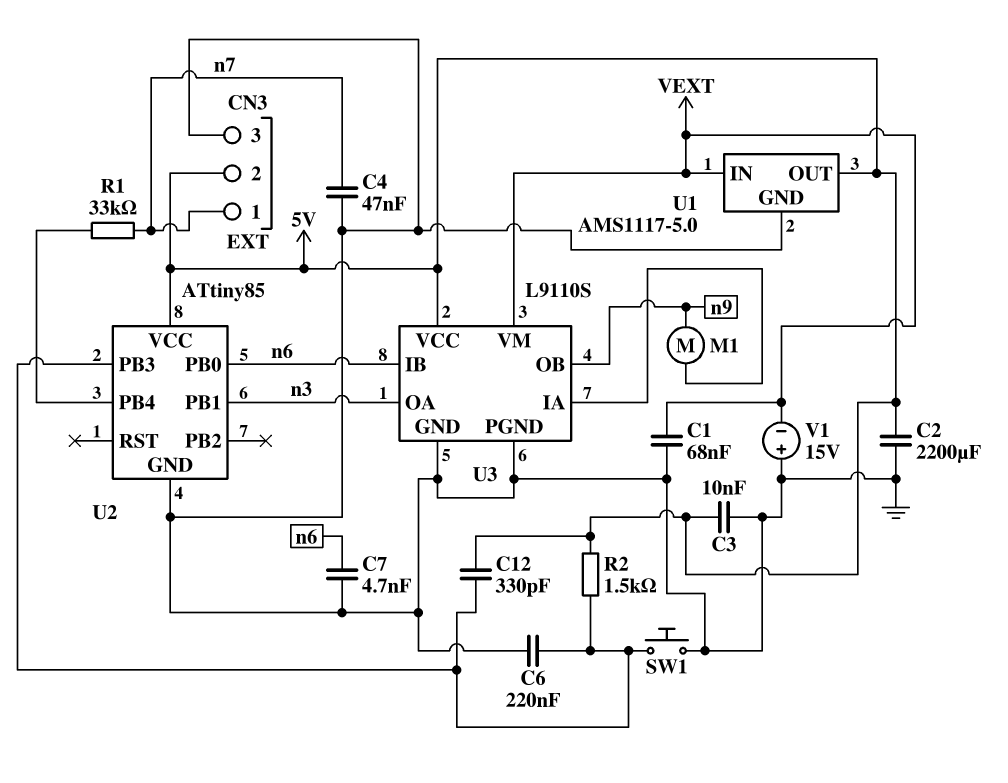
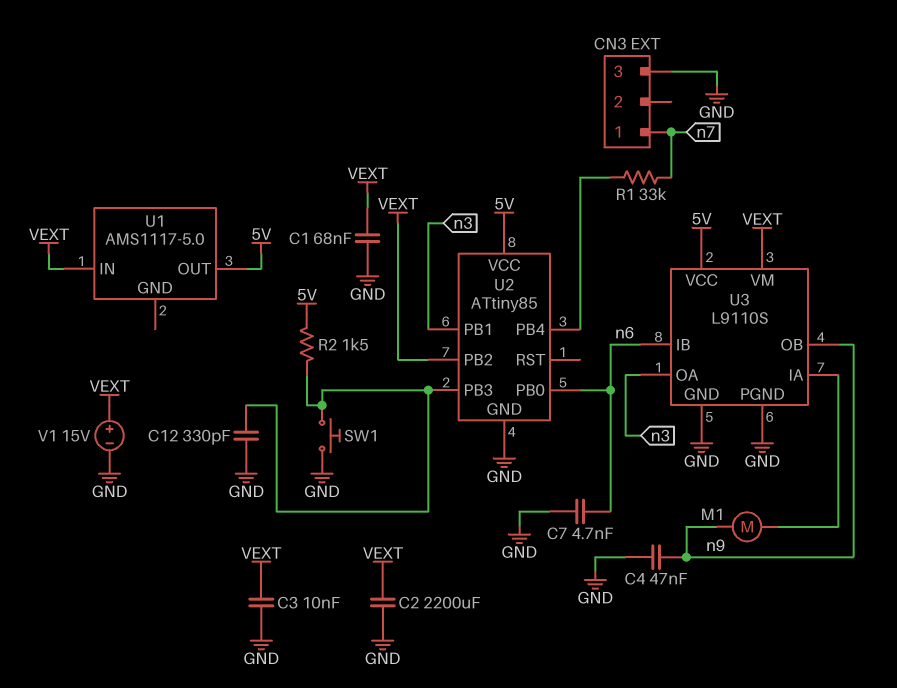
C2: 2200uF (5V, GND) -> 2200uF (GND, VEXT)
C3: 10nF (5V, GND) -> 10nF (GND, VEXT)
C4: 47nF (GND, n7) -> 47nF (GND, n9)
C6: 220nF (GND, U2/PB3) -> none
C12: 330pF (5V, U2/PB3) -> 330pF (GND, U2/PB3)
CN3 pin 2: 5V -> none
U1 pin GND: GND -> none
U2 pin PB2: none -> VEXT
V1: 15V (plus GND, minus VEXT) -> 15V (plus VEXT, minus GND)

